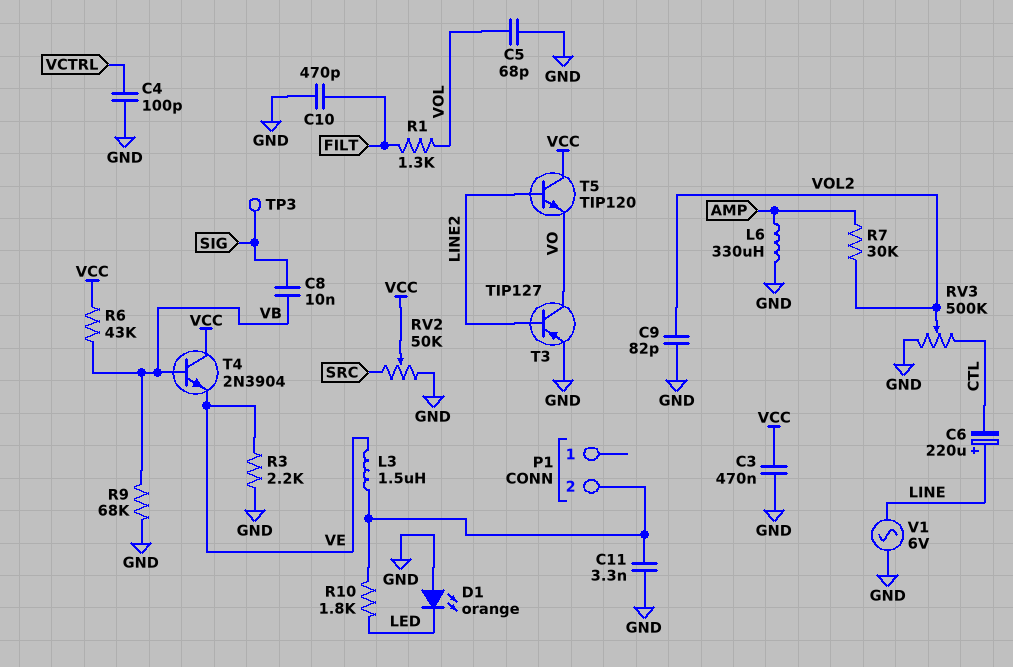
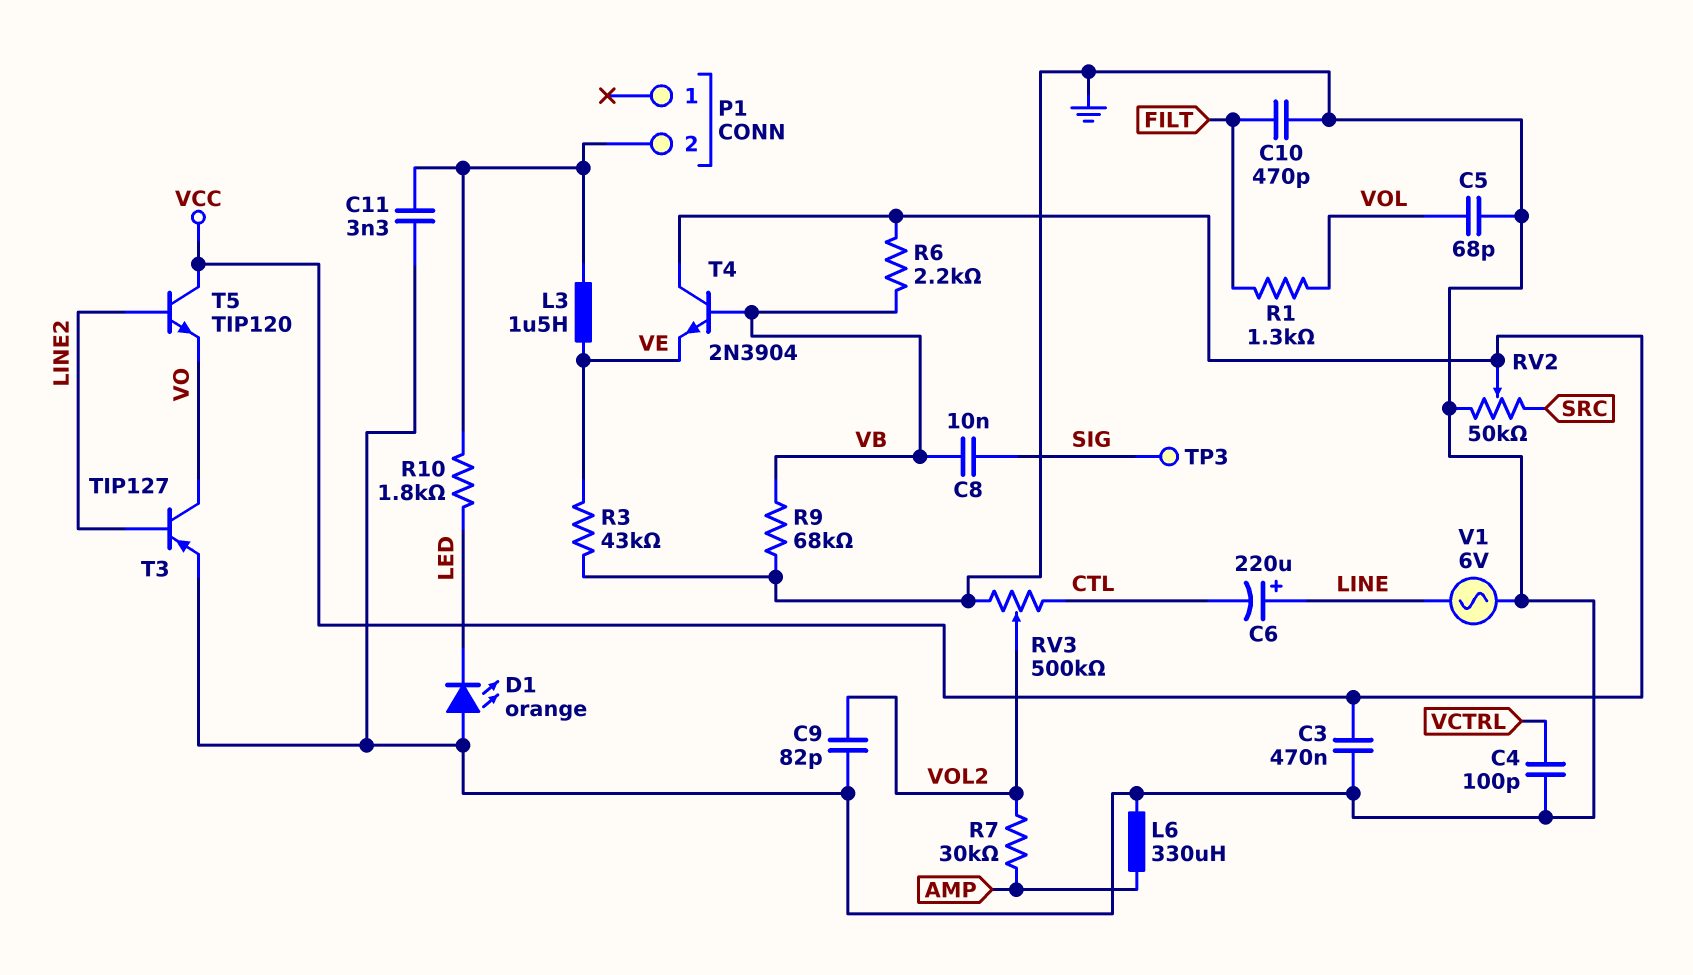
R3: 2.2k (GND, VE) -> 43k (GND, VE)
R6: 43k (VB, VCC) -> 2.2k (VB, VCC)

